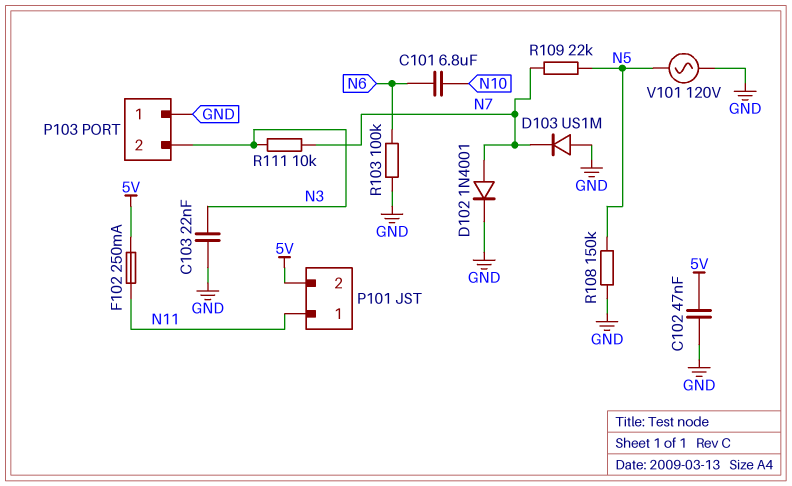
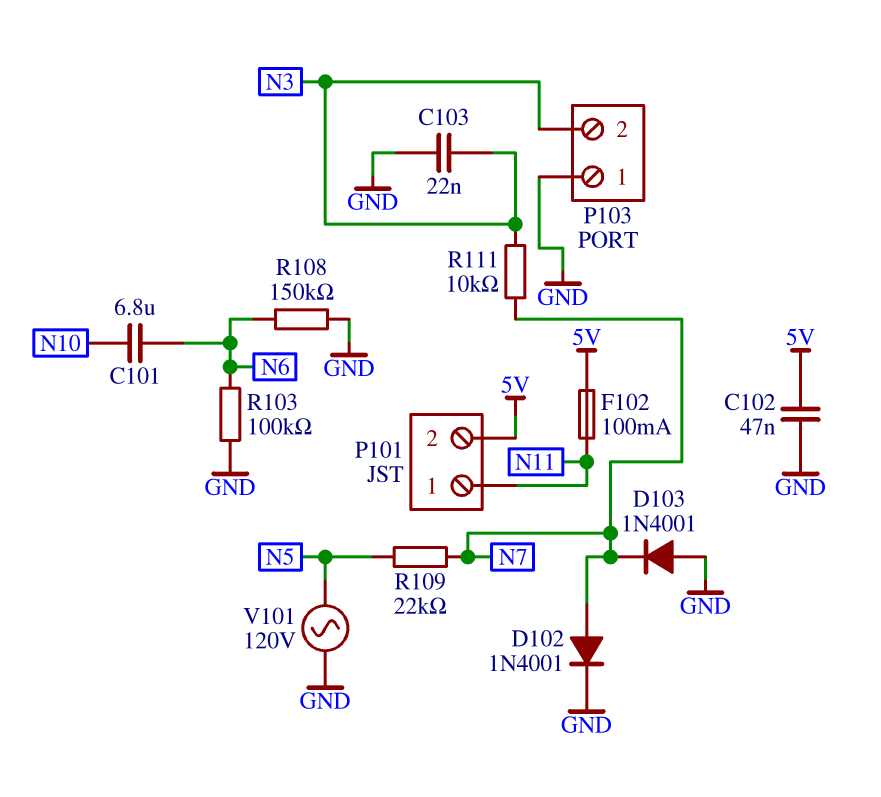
D103: diode US1M (A GND, K N7) -> diode 1N4001 (A GND, K N7)
F102: 250mA (5V, N11) -> 100mA (5V, N11)
R108: 150k (GND, N5) -> 150k (GND, N6)

